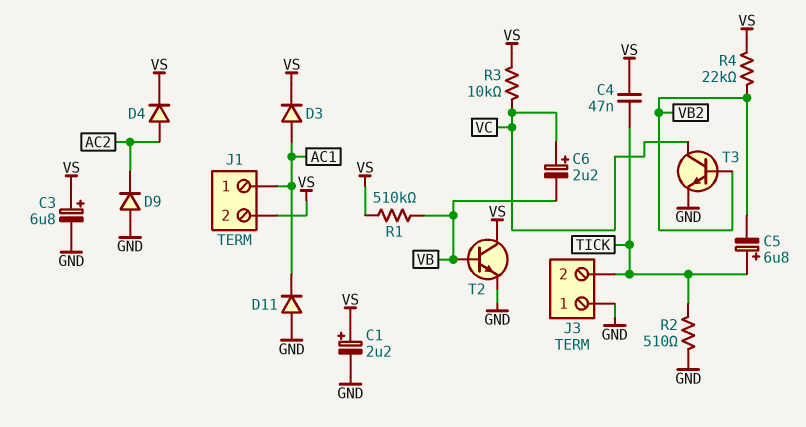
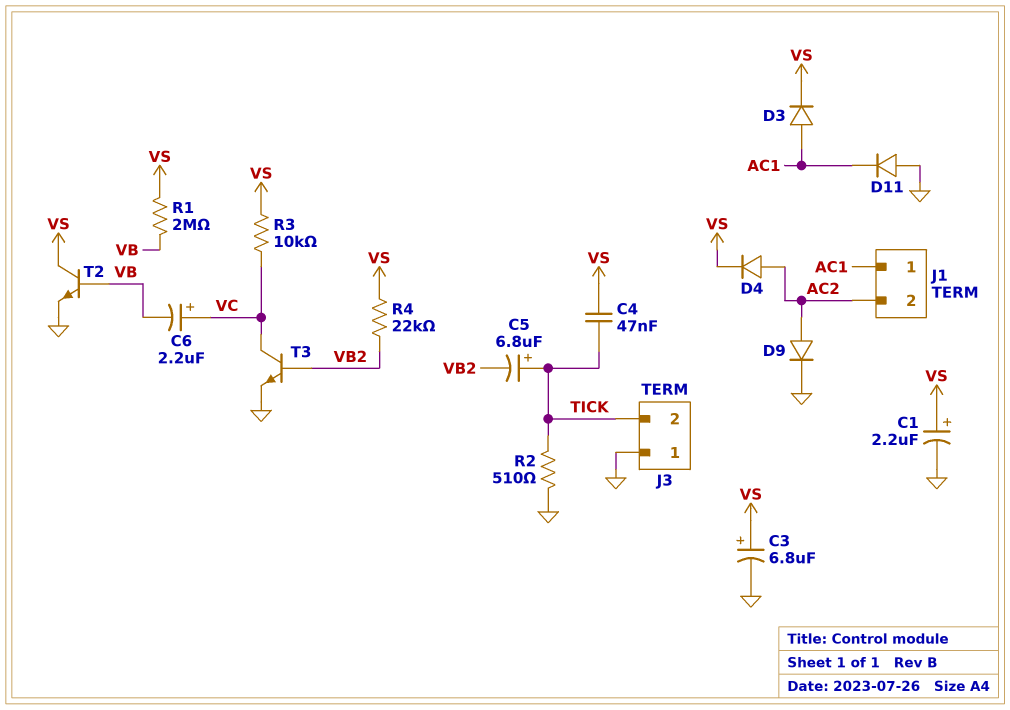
D9: diode (A GND, K AC2) -> diode (A AC2, K GND)
J1 pin 2: VS -> AC2
R1: 510k (VB, VS) -> 2M (VB, VS)

